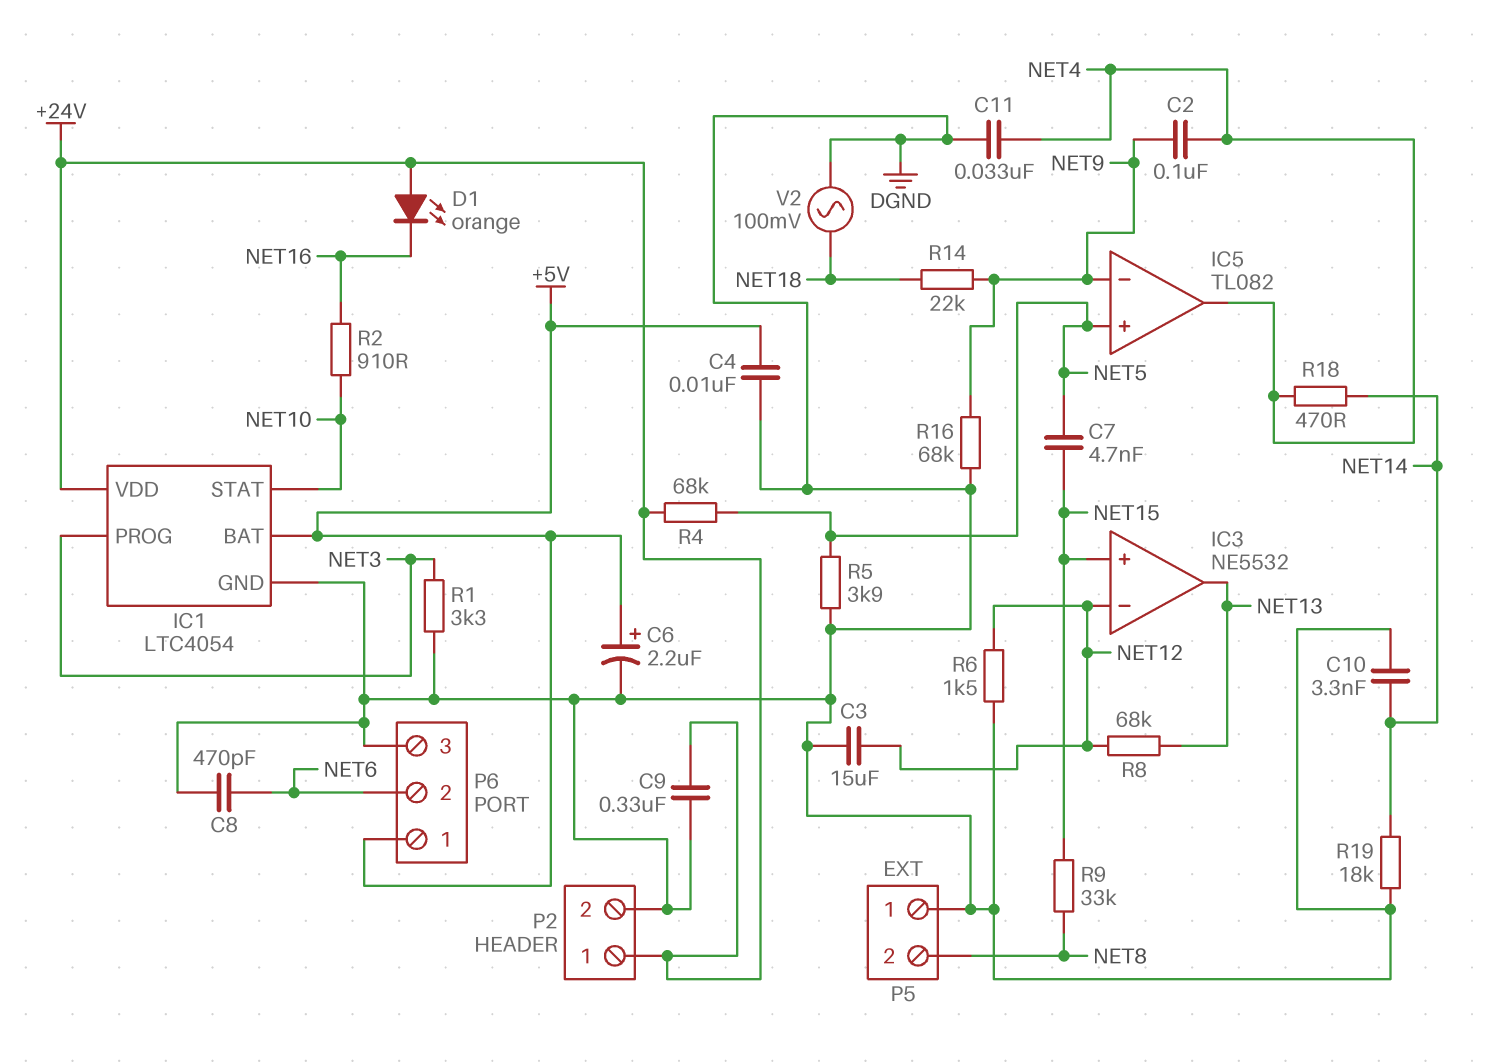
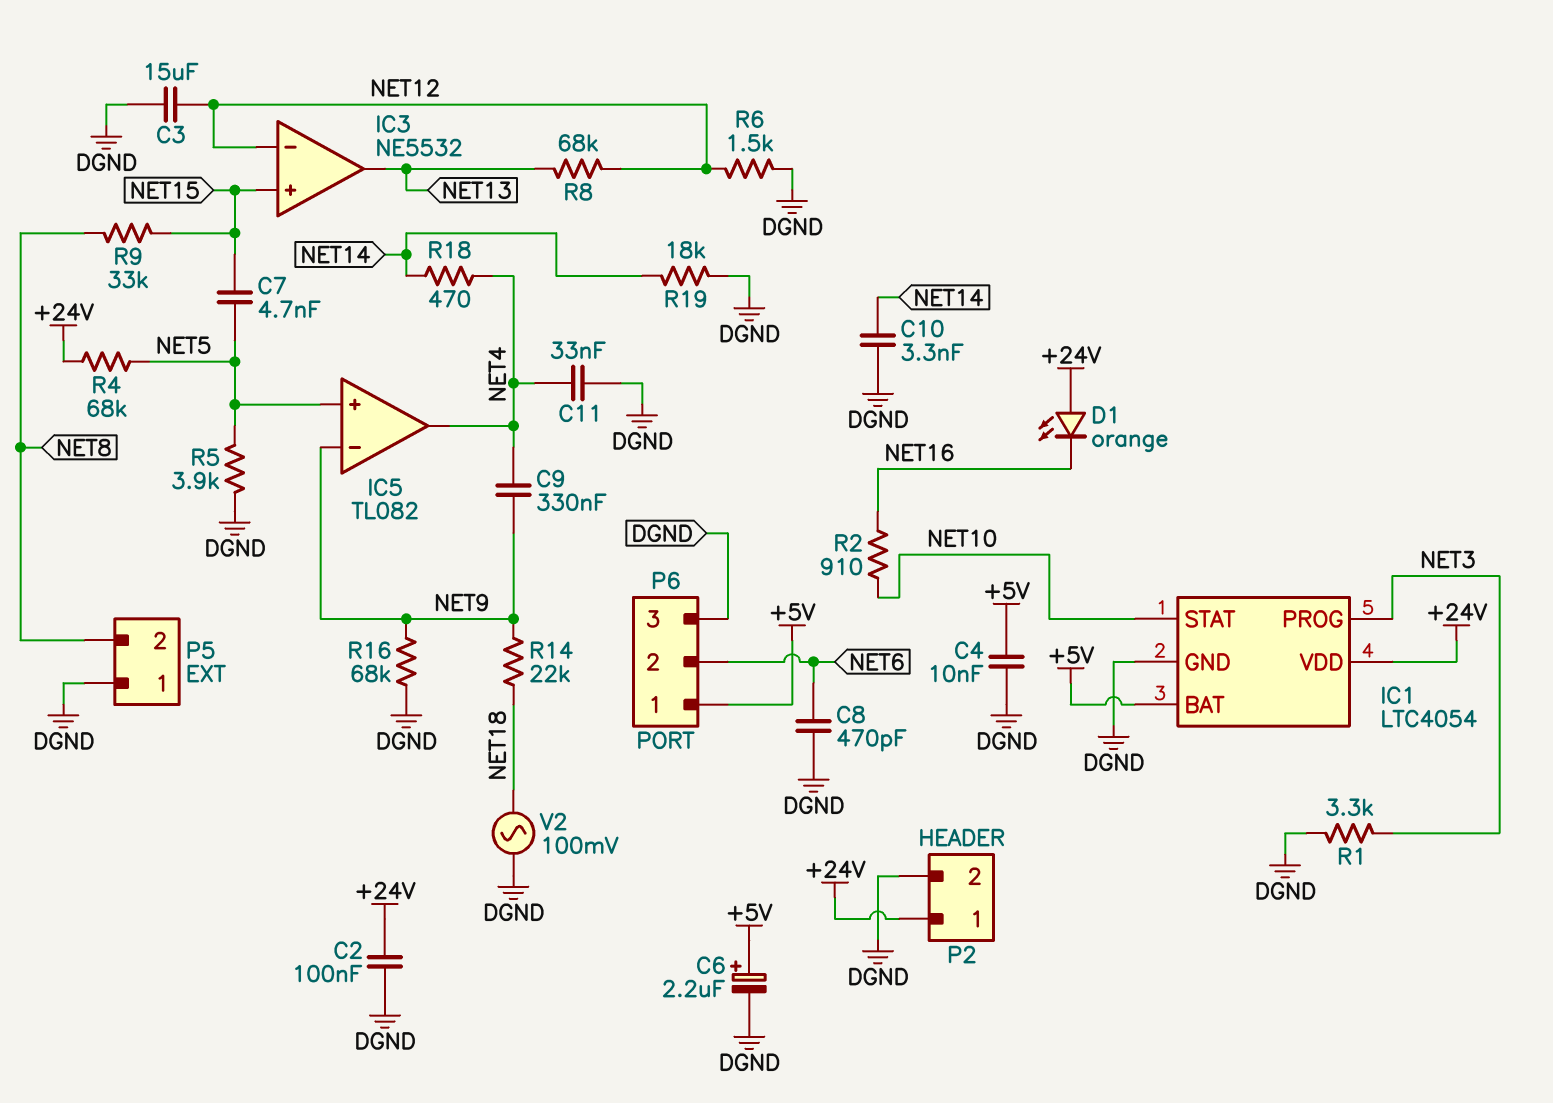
C2: 100nF (NET4, NET9) -> 100nF (+24V, DGND)
C9: 330nF (+24V, DGND) -> 330nF (NET4, NET9)

